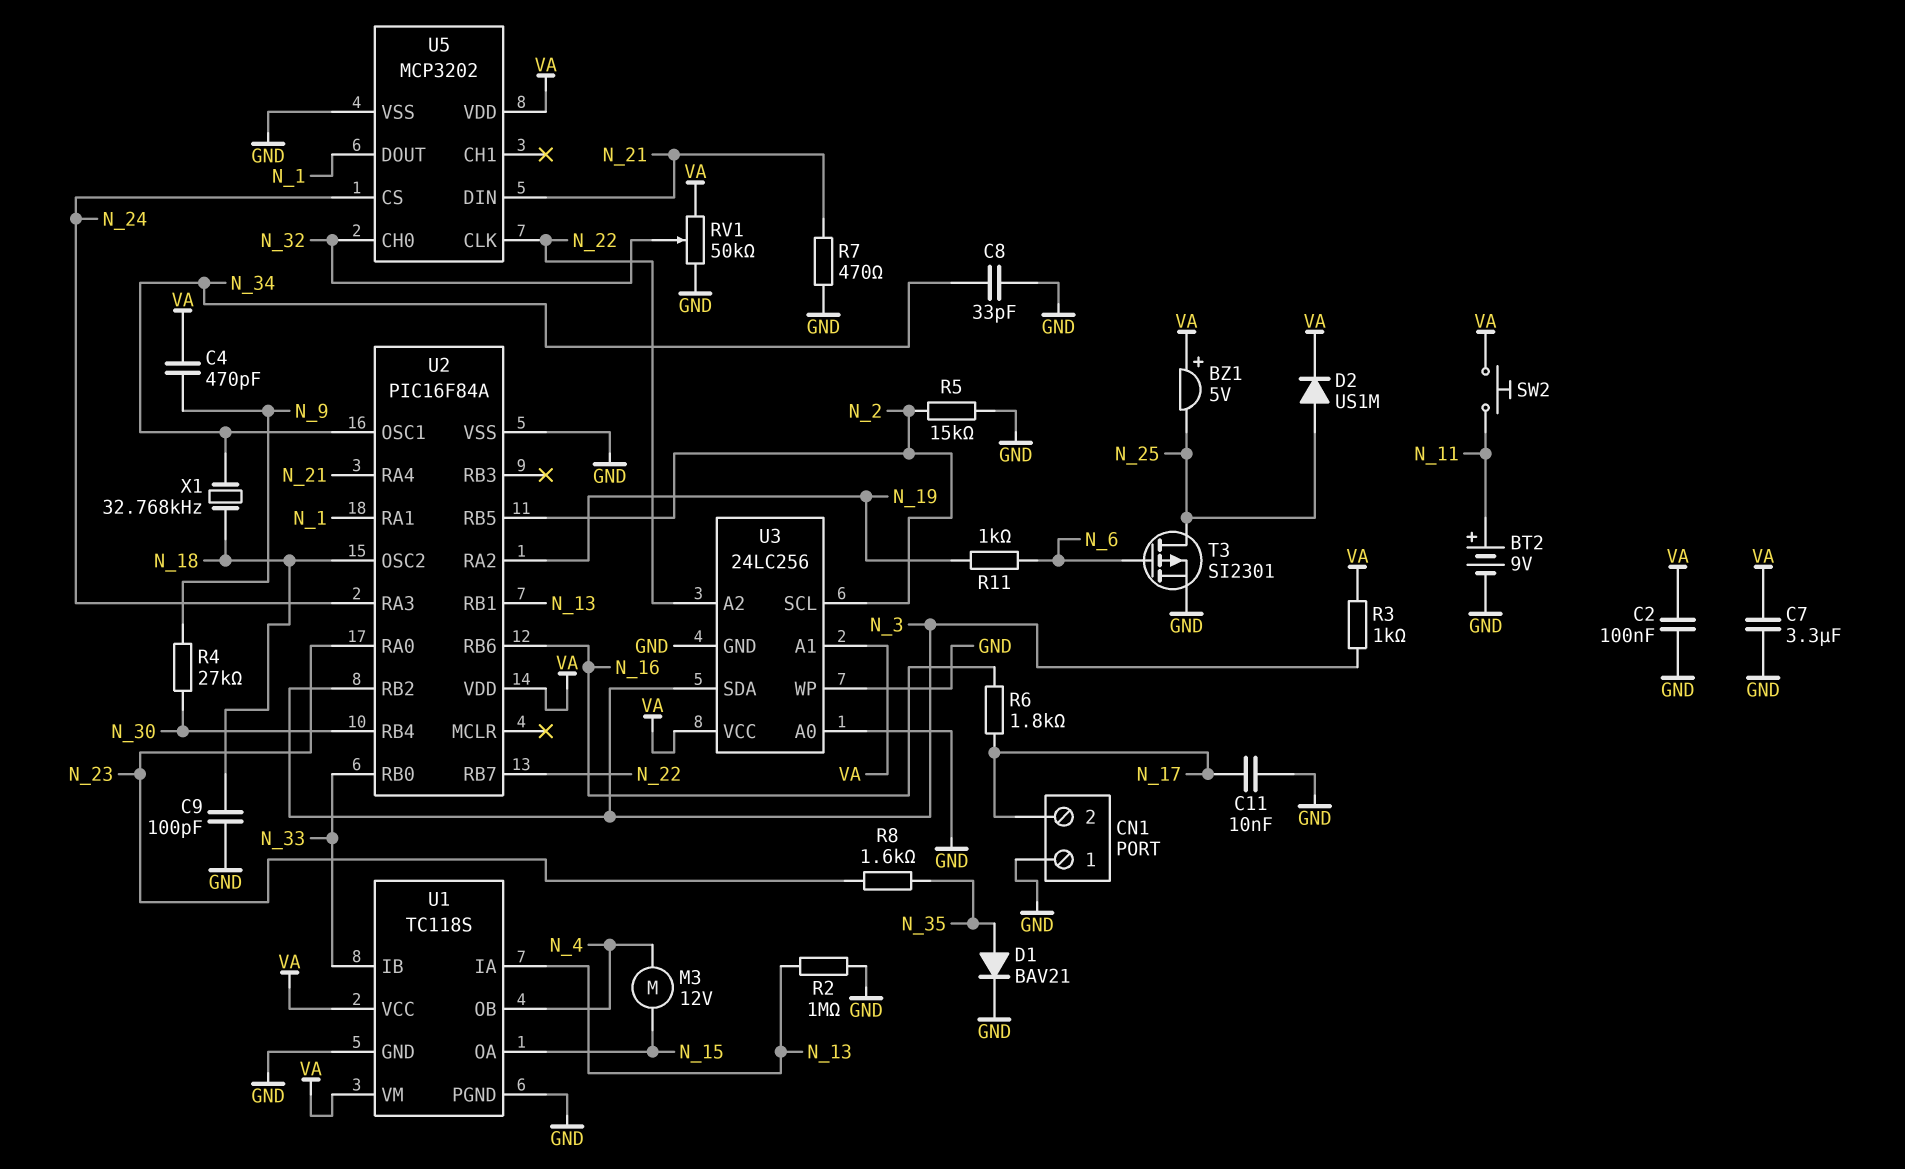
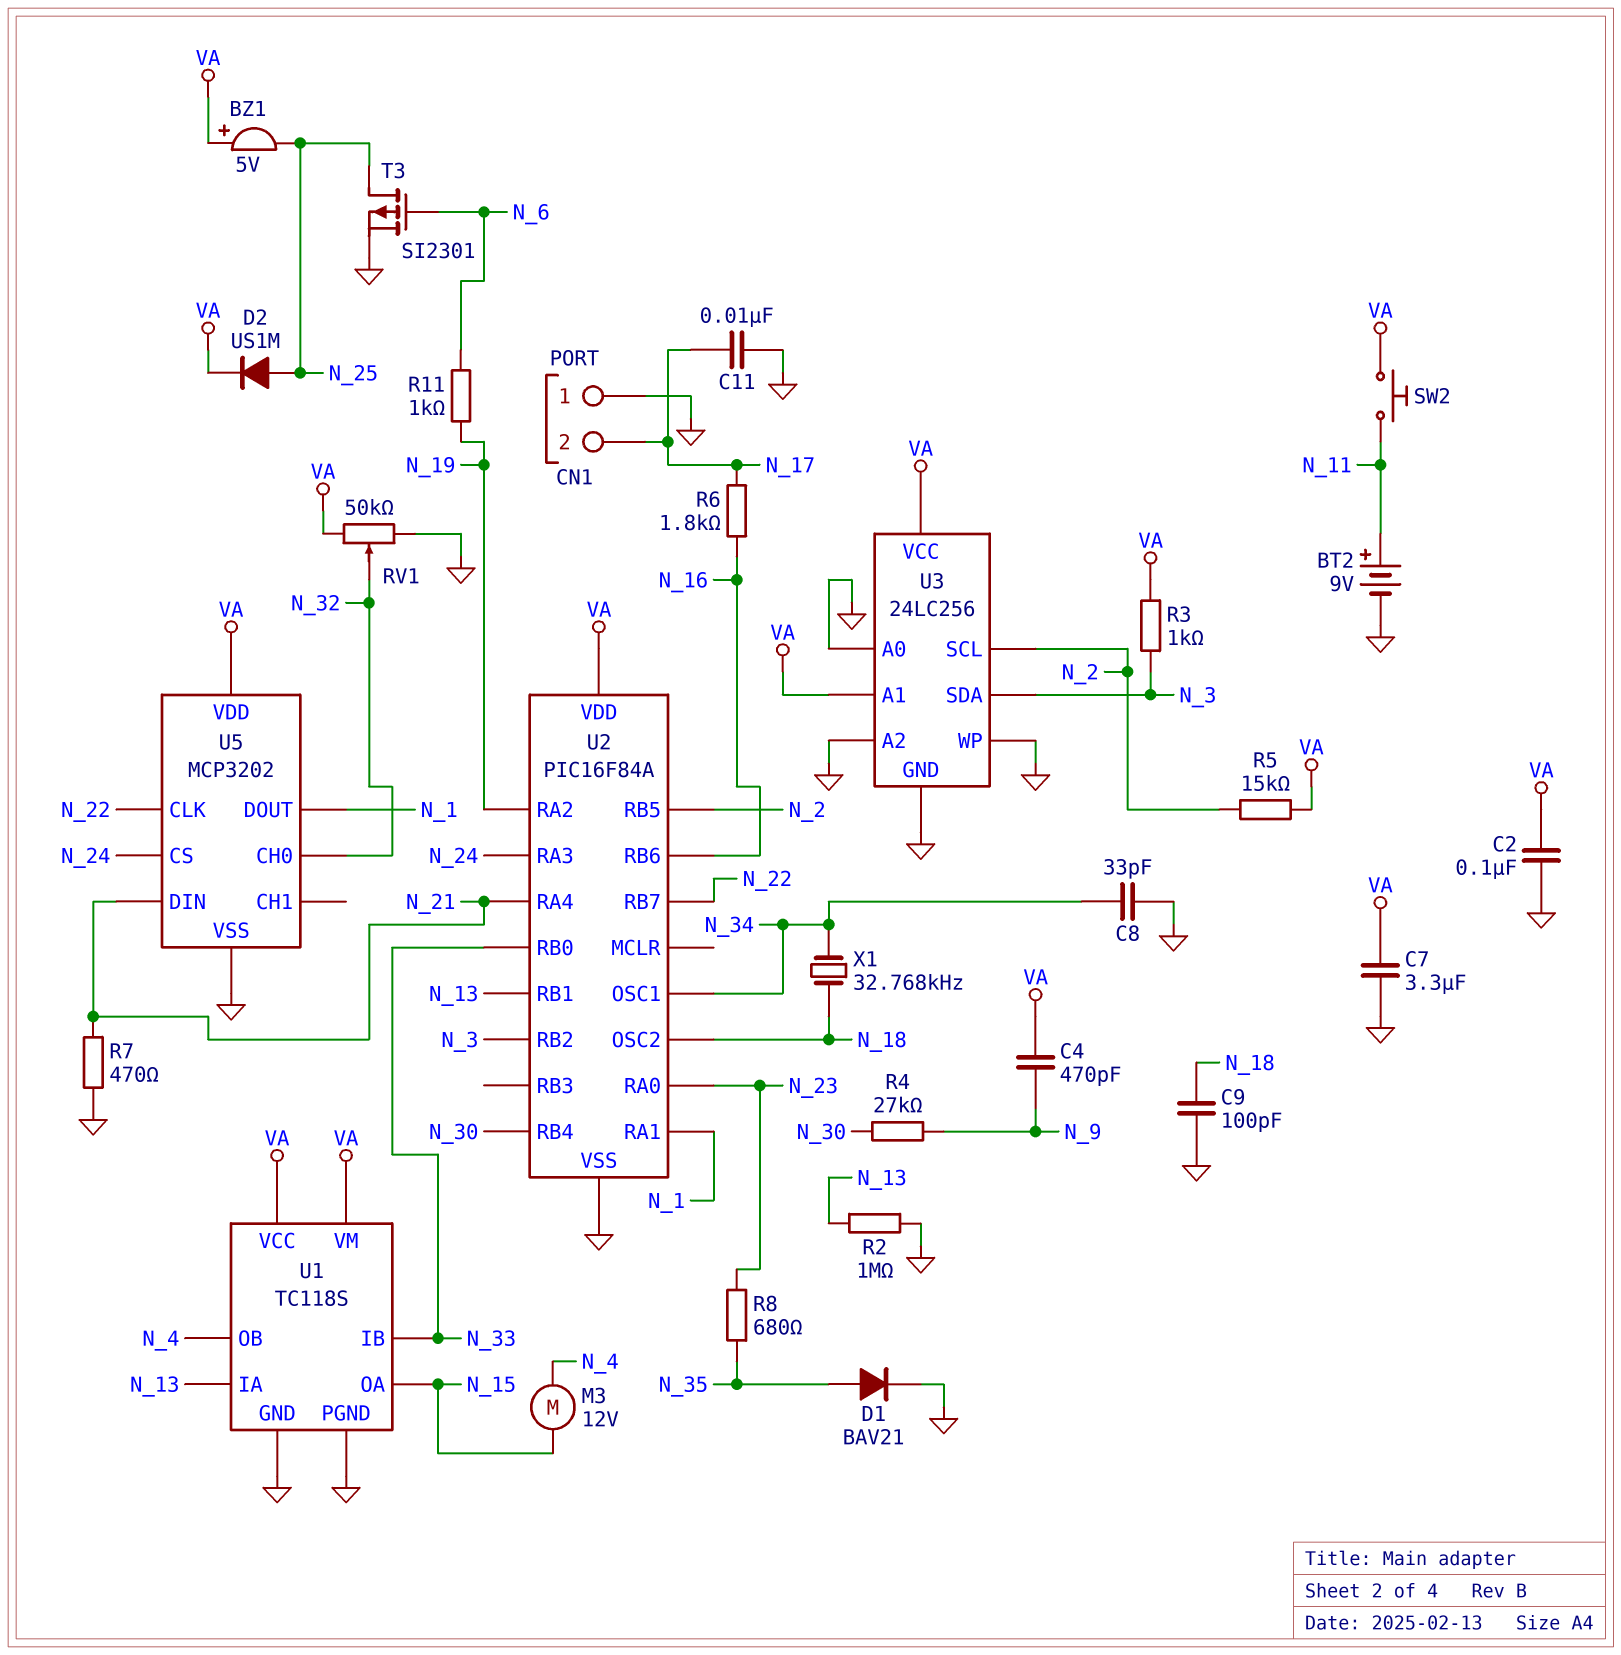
R5: 15k (GND, N_2) -> 15k (N_2, VA)
R8: 1.6k (N_23, N_35) -> 680 (N_23, N_35)
U3 pin A2: N_22 -> GND

